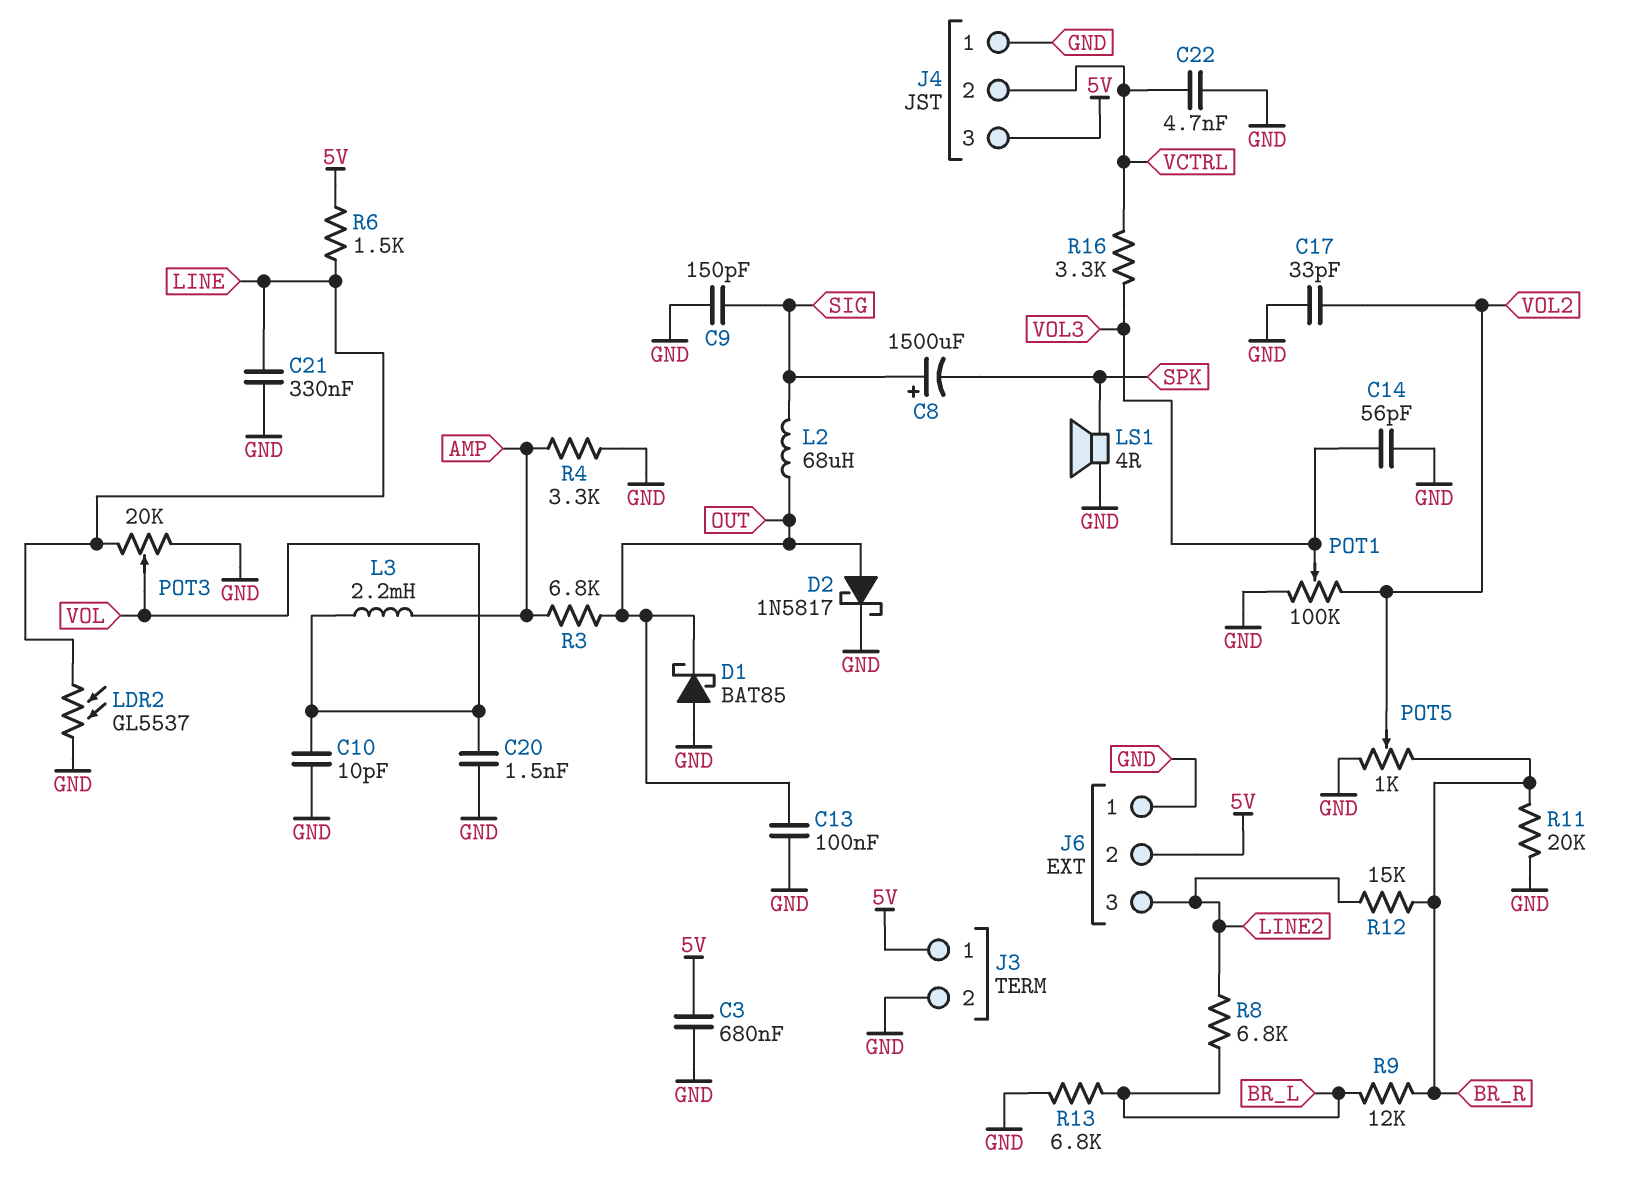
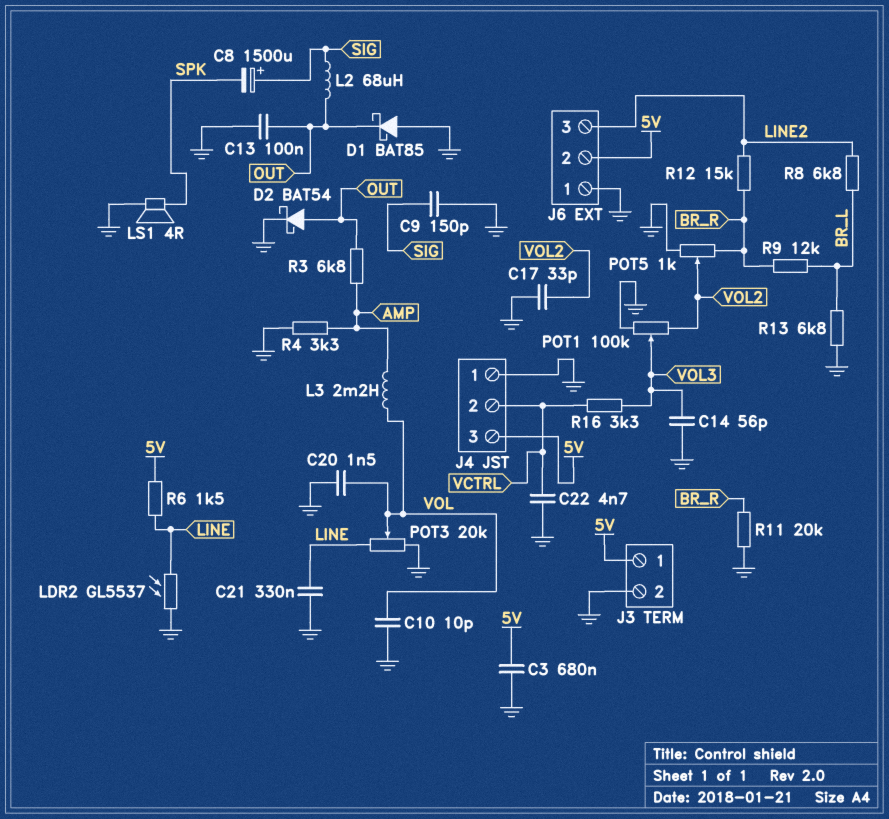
D2: schottky 1N5817 (A OUT, K GND) -> schottky BAT54 (A OUT, K GND)

